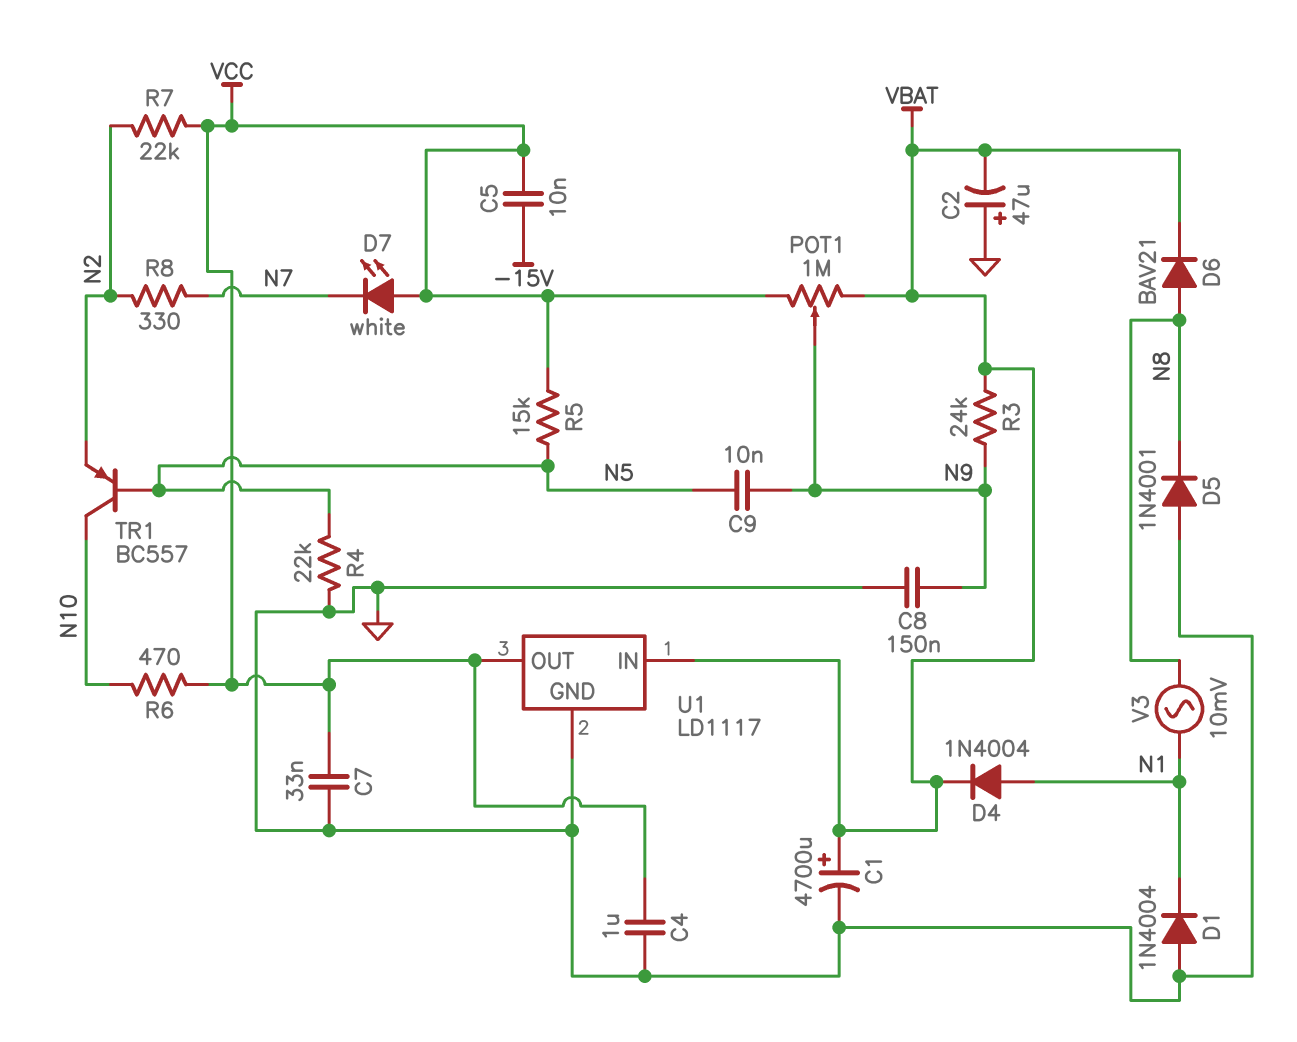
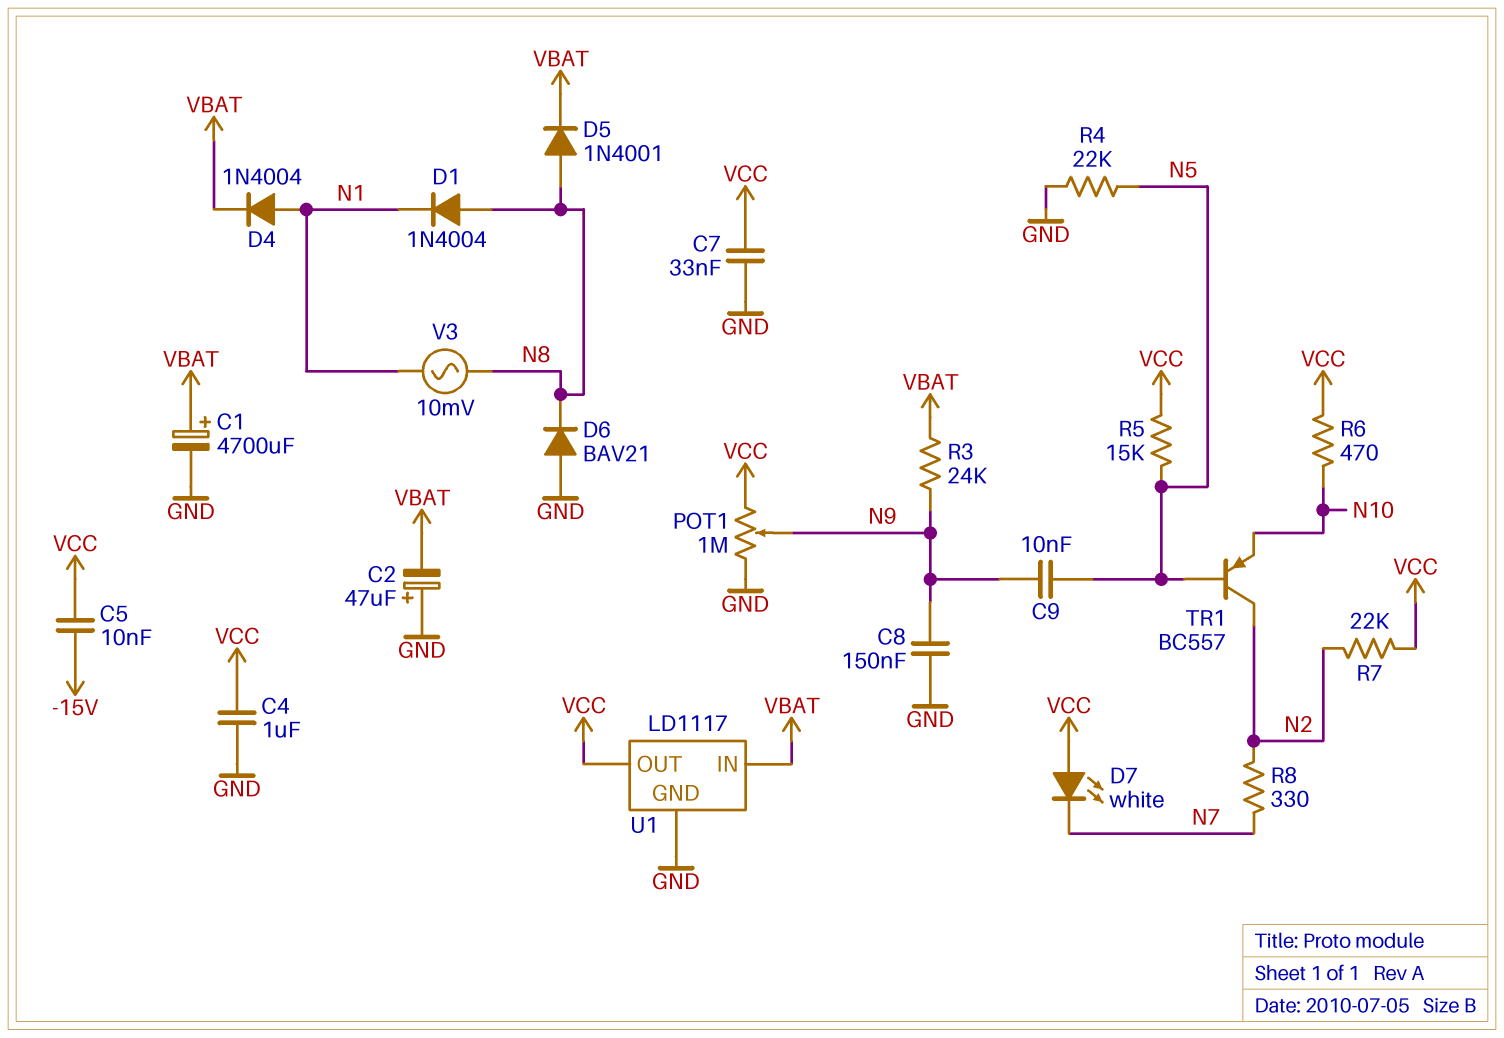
D1: diode 1N4004 (A GND, K N1) -> diode 1N4004 (A N8, K N1)
D5: diode 1N4001 (A GND, K N8) -> diode 1N4001 (A N8, K VBAT)
D6: diode BAV21 (A N8, K VBAT) -> diode BAV21 (A GND, K N8)
POT1: 1M (VBAT, VCC, wiper N9) -> 1M (GND, VCC, wiper N9)
TR1: PNP BC557 (B N5, C N10, E N2) -> PNP BC557 (B N5, C N2, E N10)

